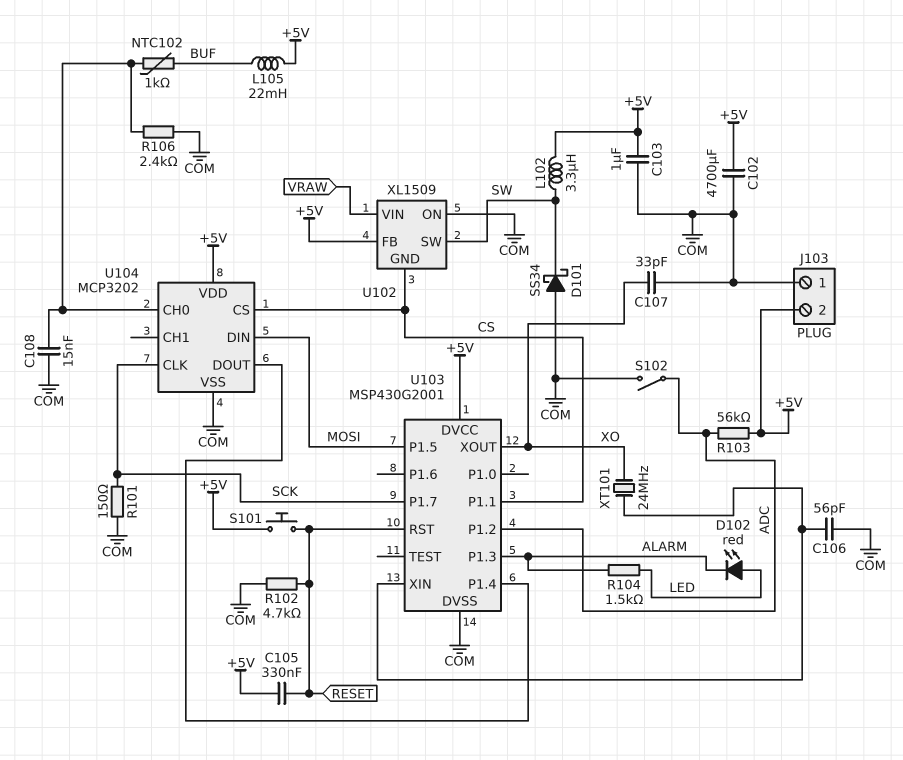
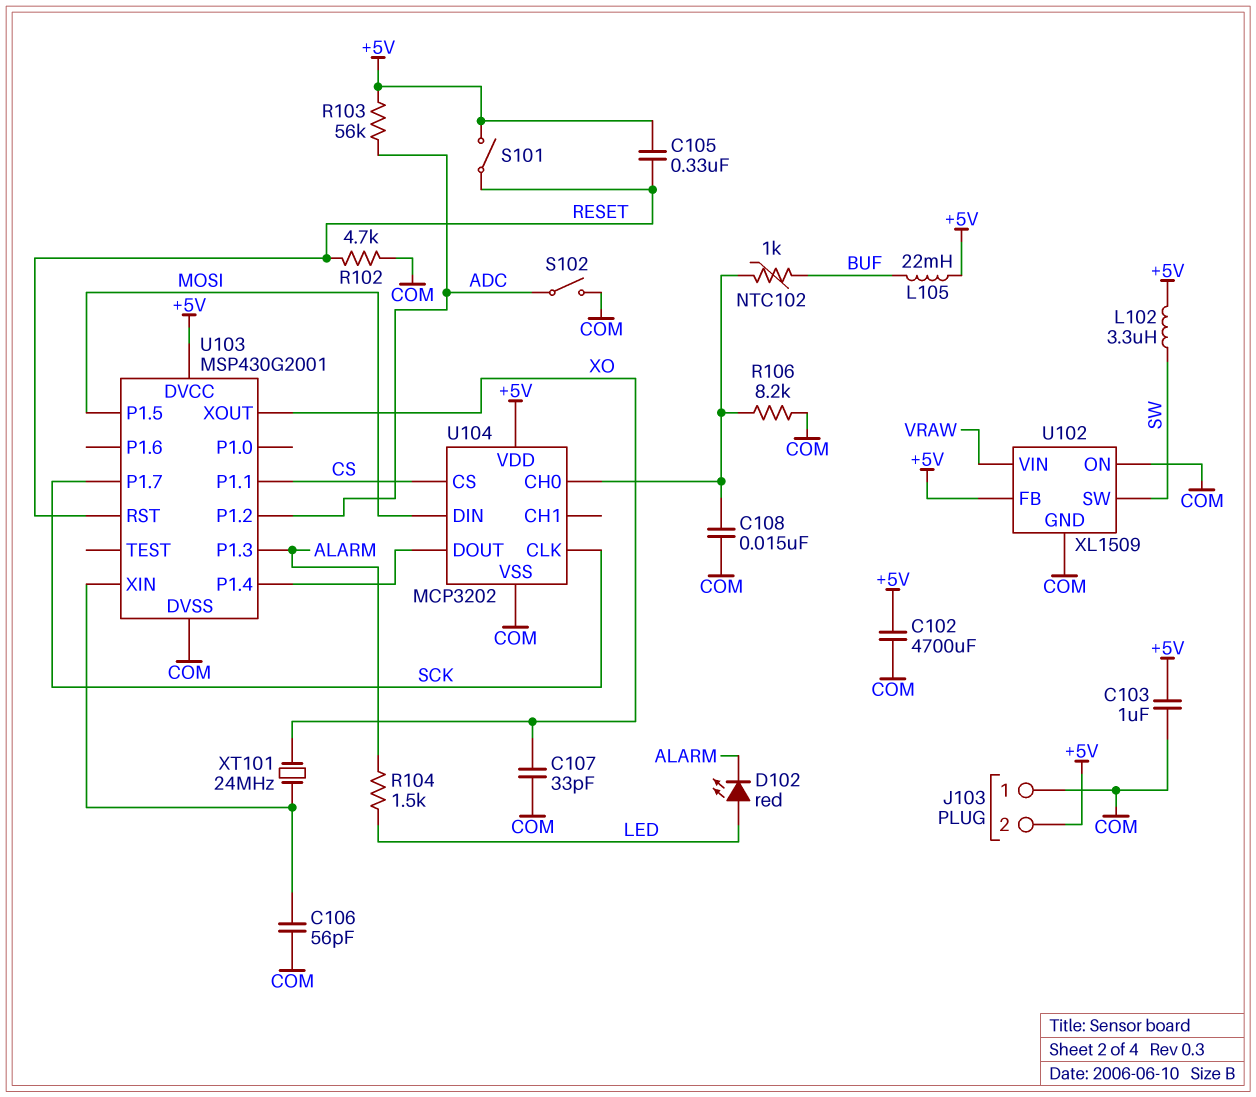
D101: schottky SS34 (A COM, K SW) -> none
R101: 150 (COM, SCK) -> none
R106: 2.4k (COM, U104/CH0) -> 8.2k (COM, U104/CH0)
S101: button (+5V, RESET) -> switch (+5V, RESET)
U102 pin GND: CS -> COM

